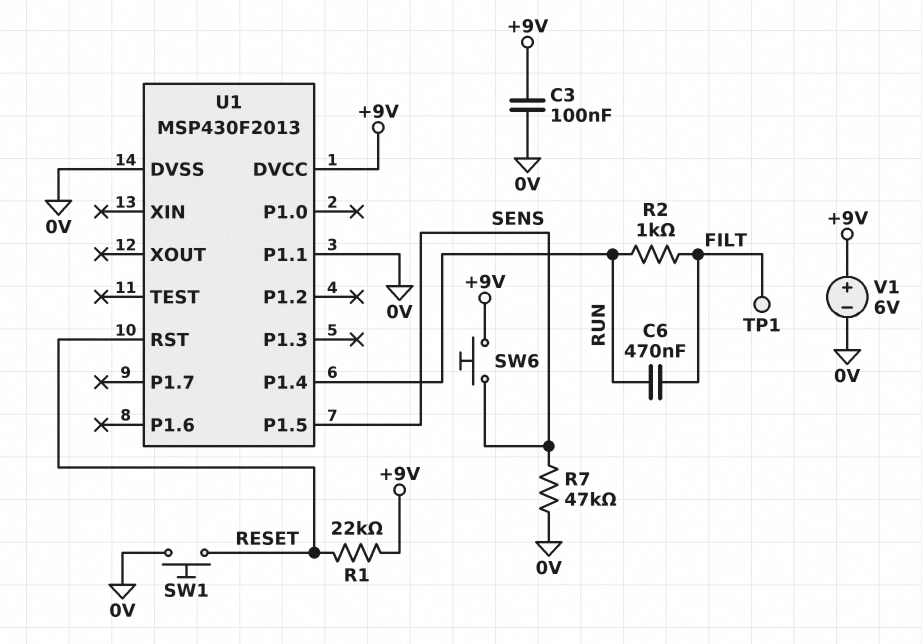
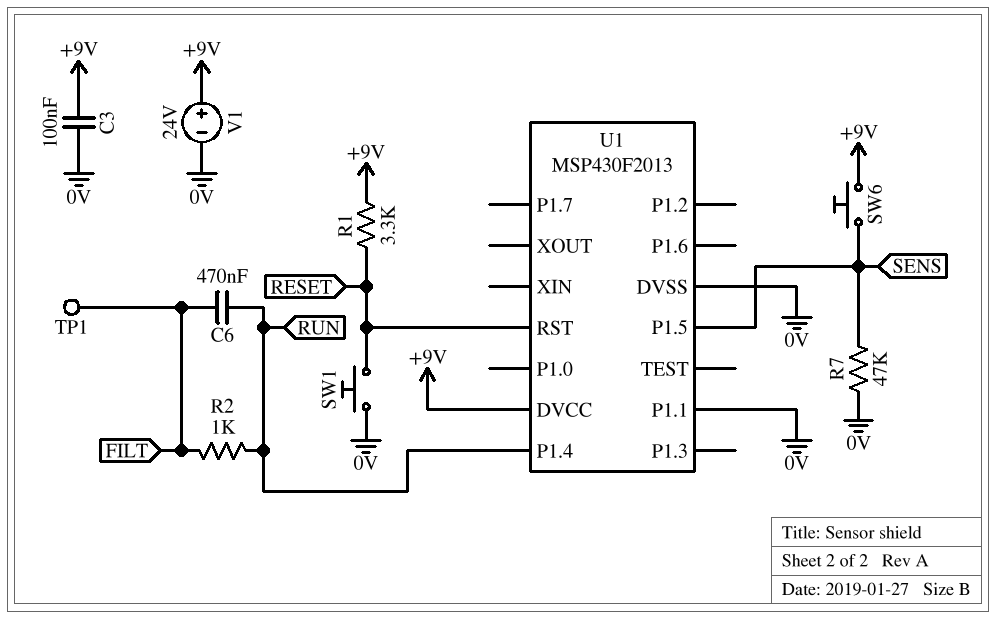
R1: 22k (+9V, RESET) -> 3.3k (+9V, RESET)
V1: 6V (plus +9V, minus 0V) -> 24V (plus +9V, minus 0V)

